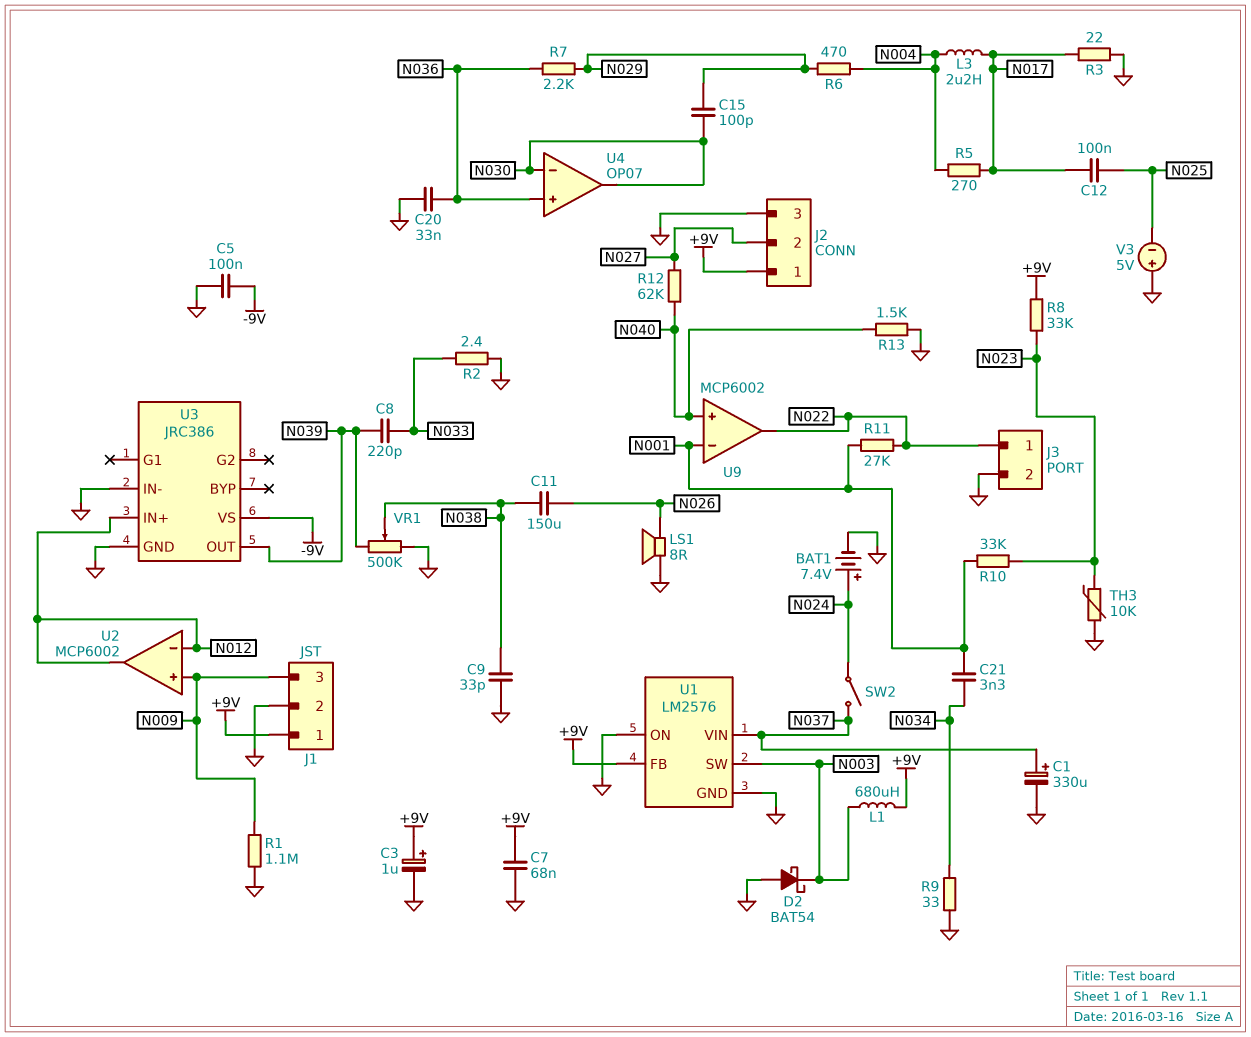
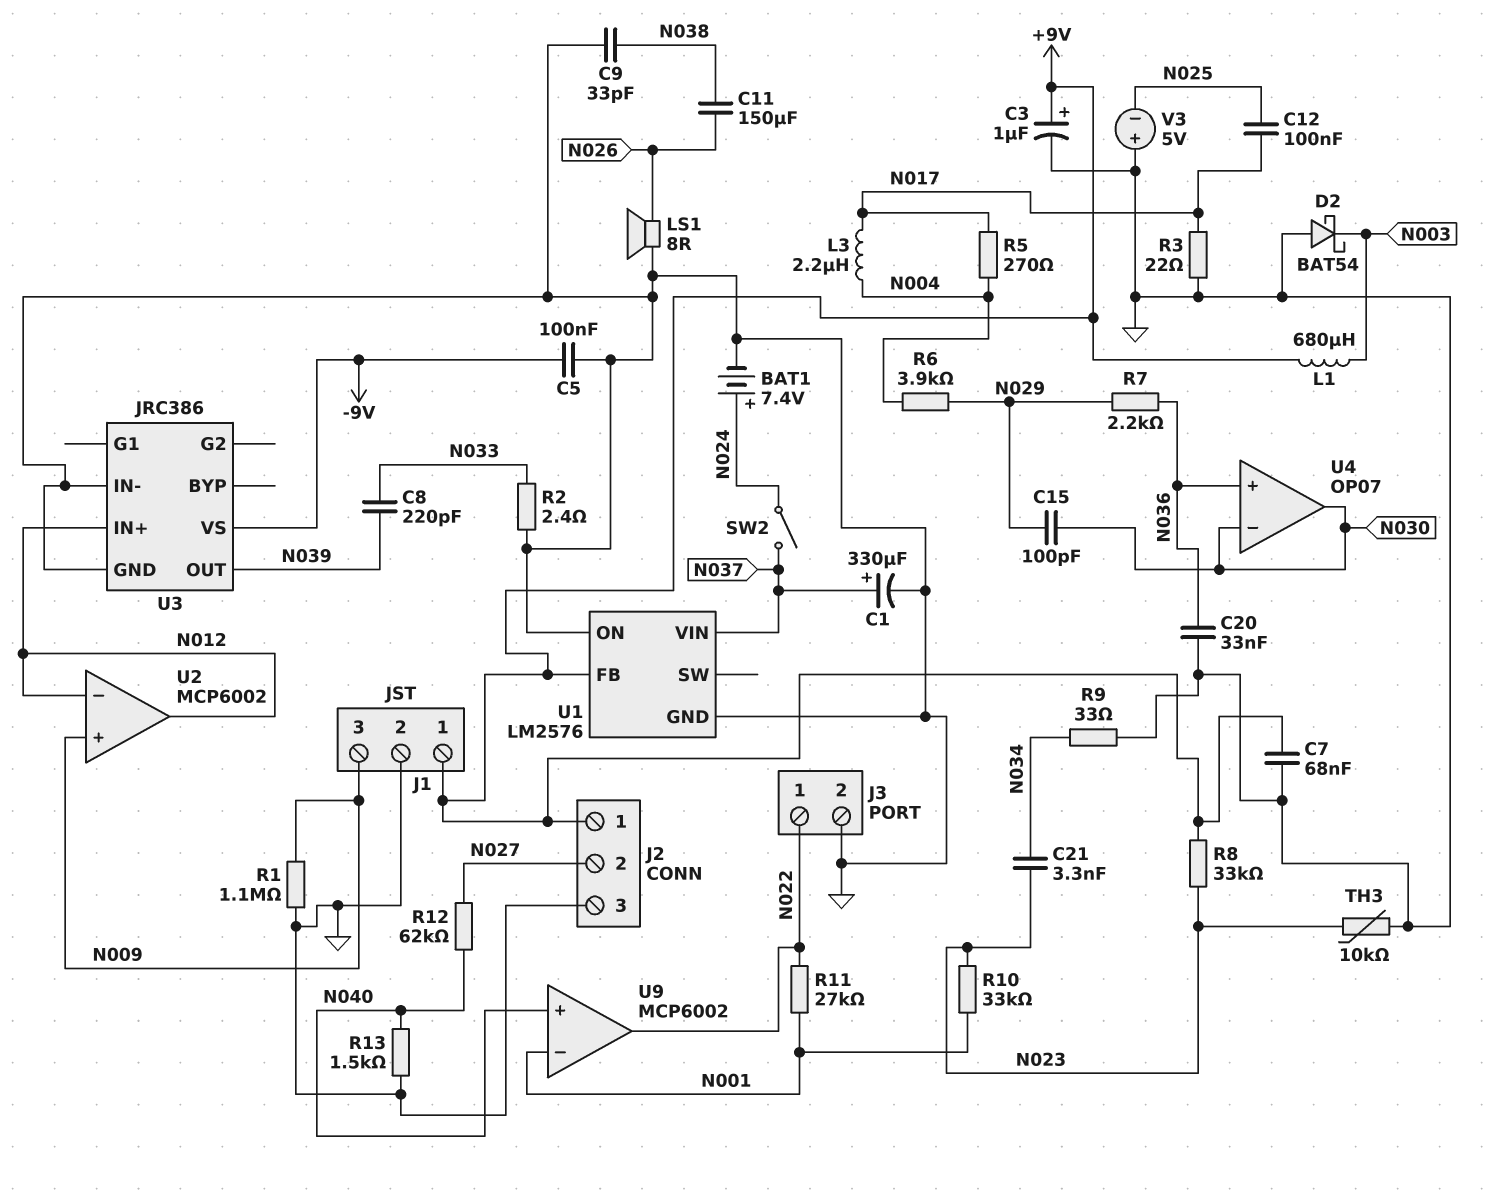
C21: 3.3nF (N001, N034) -> 3.3nF (N023, N034)
R6: 470 (N004, N029) -> 3.9k (N004, N029)
U1 pin SW: N003 -> none
VR1: 500k (GND, N039, wiper N038) -> none

